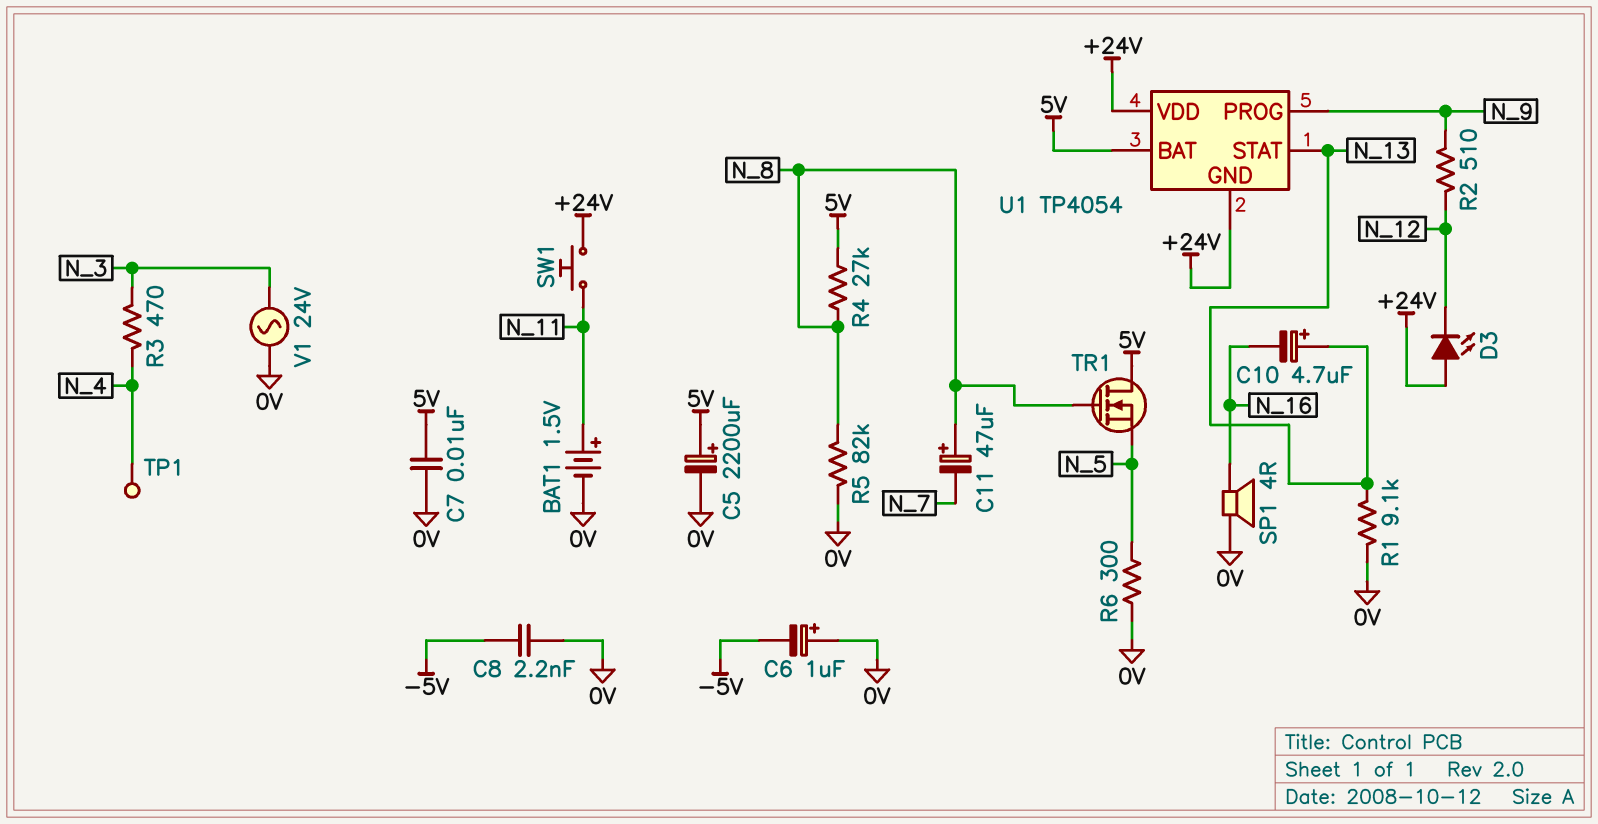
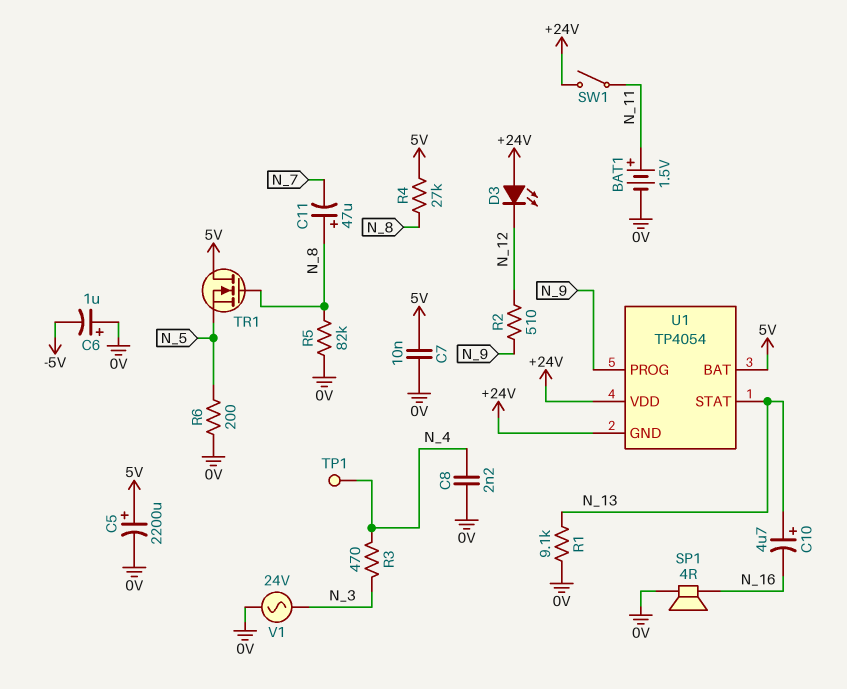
C8: 2.2nF (-5V, 0V) -> 2.2nF (0V, N_4)
R6: 300 (0V, N_5) -> 200 (0V, N_5)
SW1: button (+24V, N_11) -> switch (+24V, N_11)

